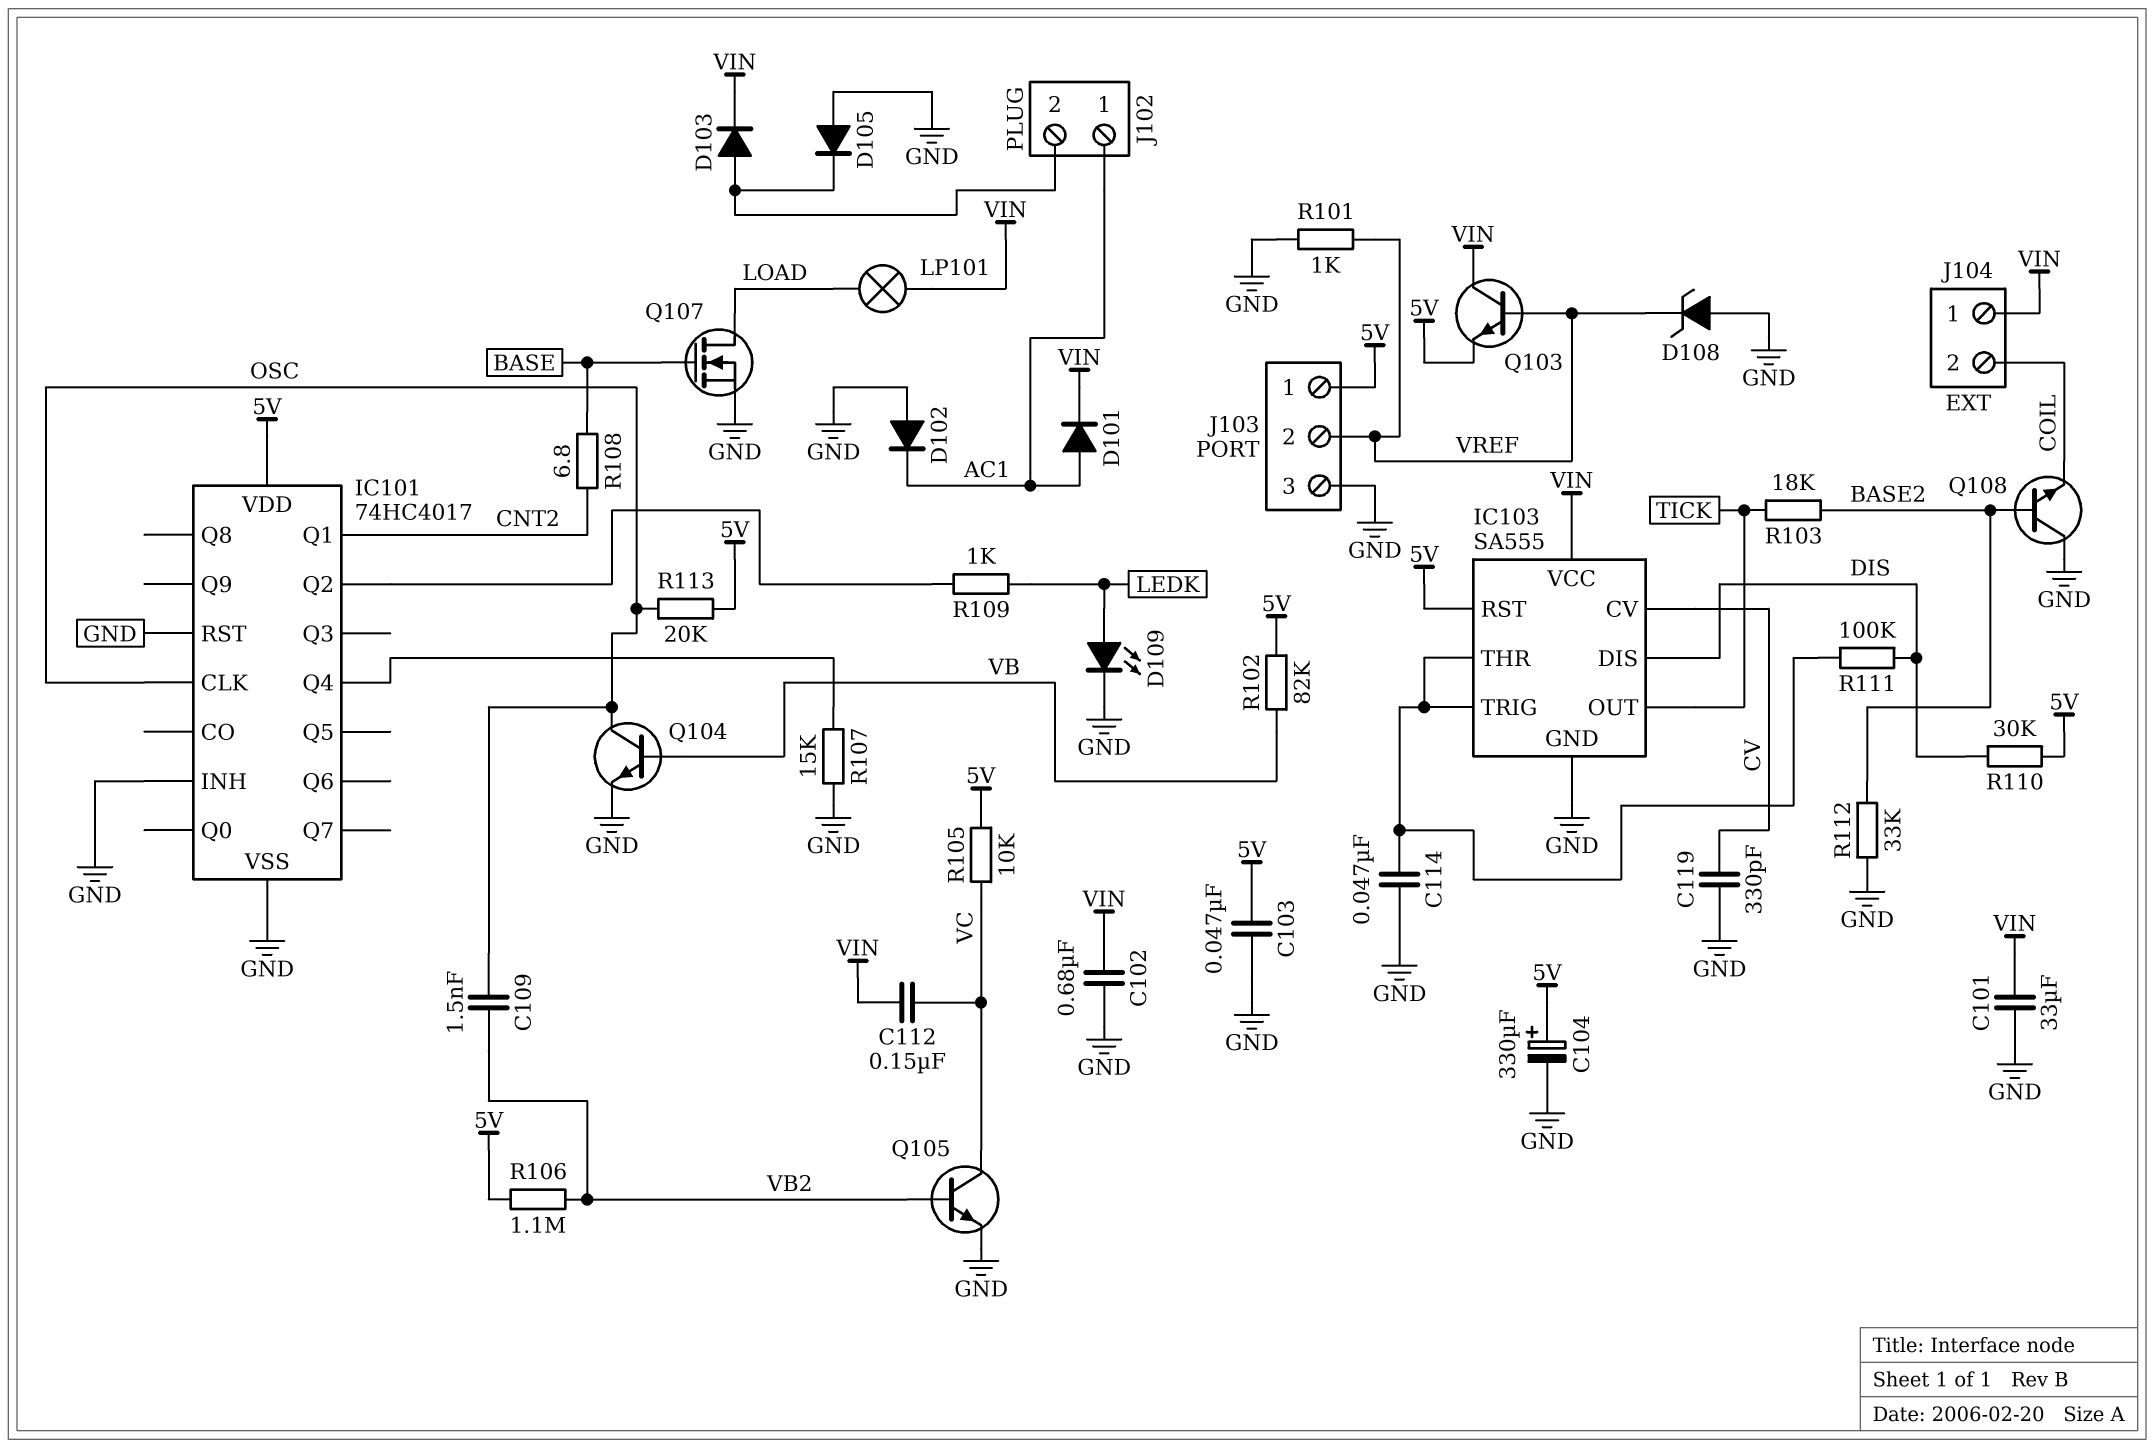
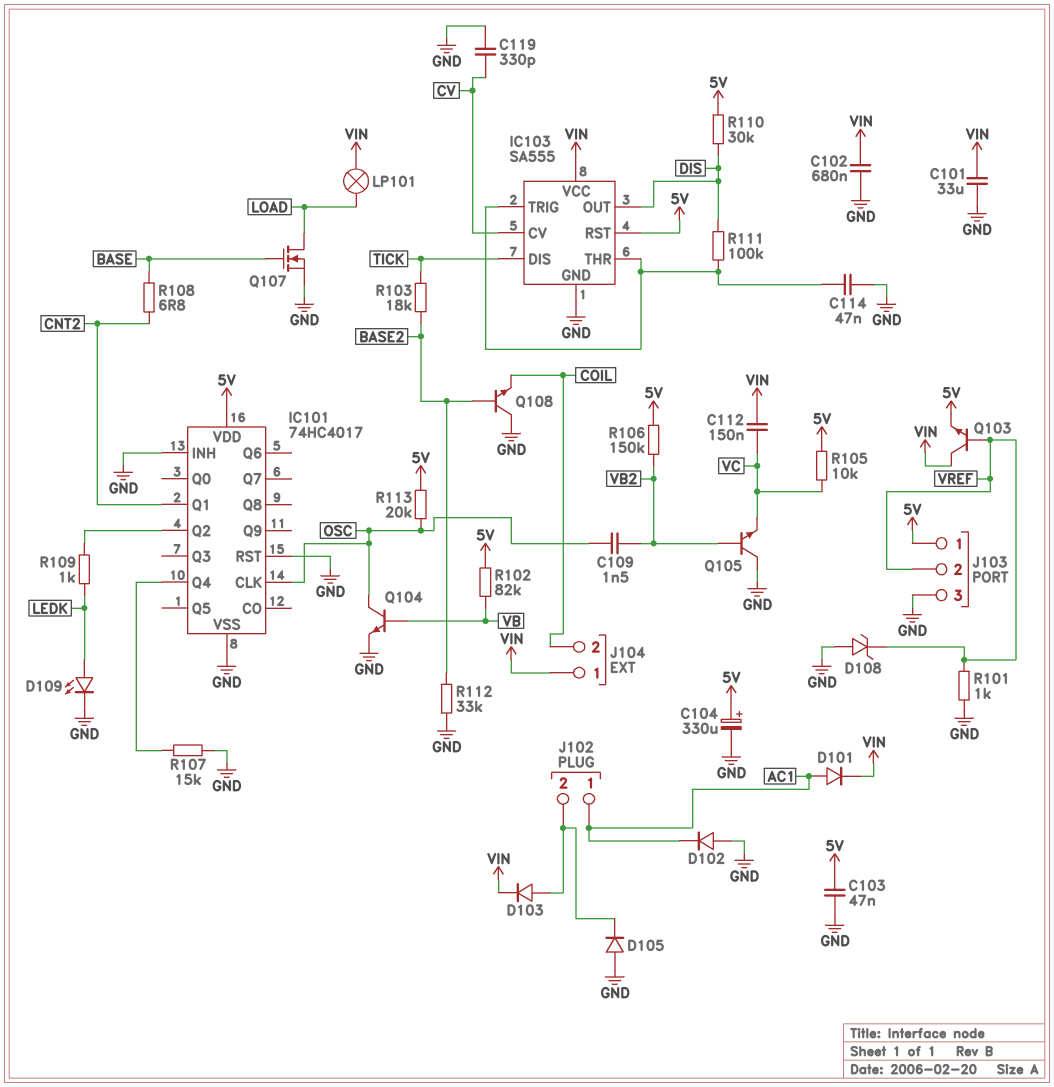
IC103 pin DIS: DIS -> TICK
IC103 pin OUT: TICK -> DIS
Q105: NPN (B VB2, C VC, E GND) -> NPN (B VB2, C GND, E VC)
R106: 1.1M (5V, VB2) -> 150k (5V, VB2)

